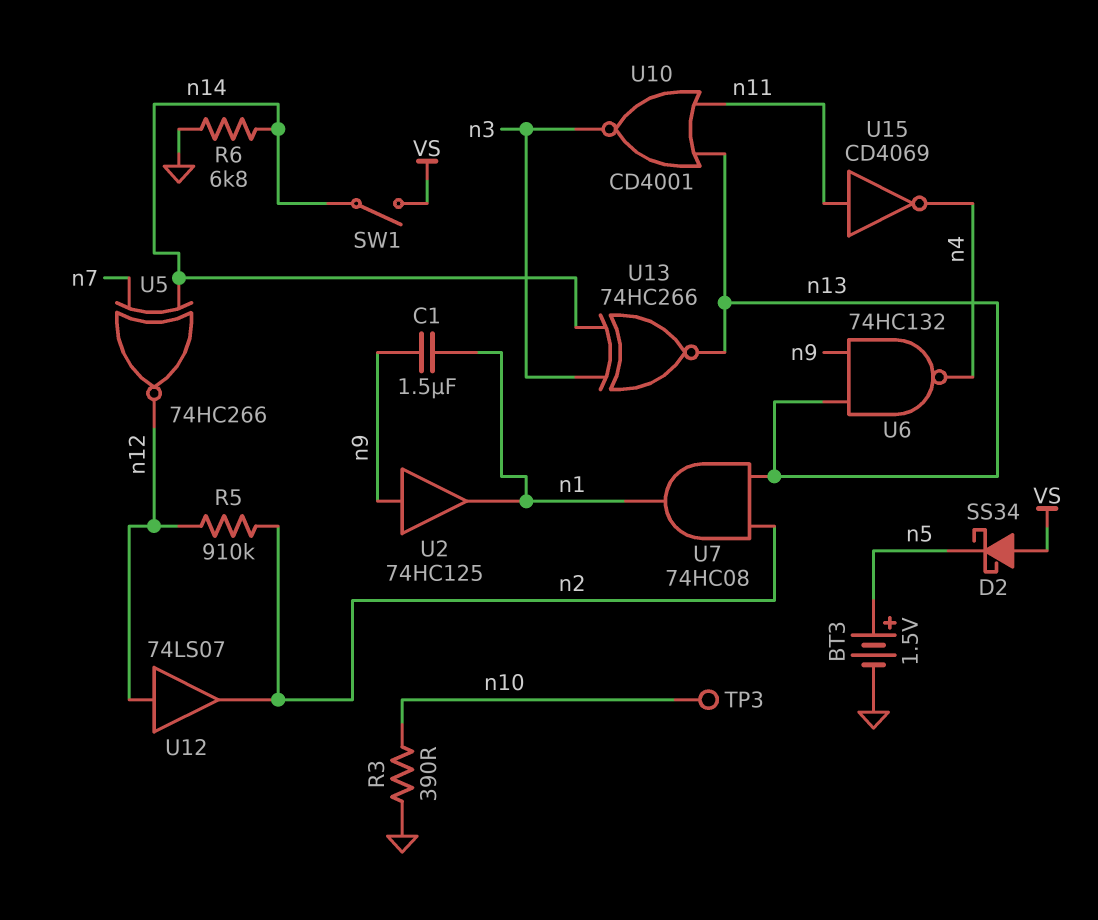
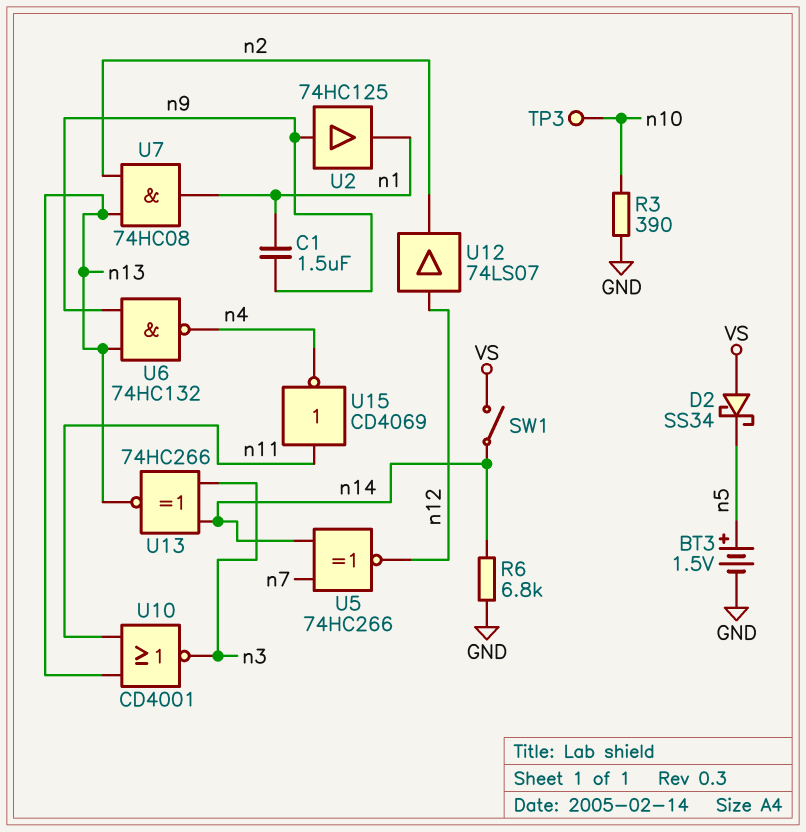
R5: 910k (n2, n12) -> none

